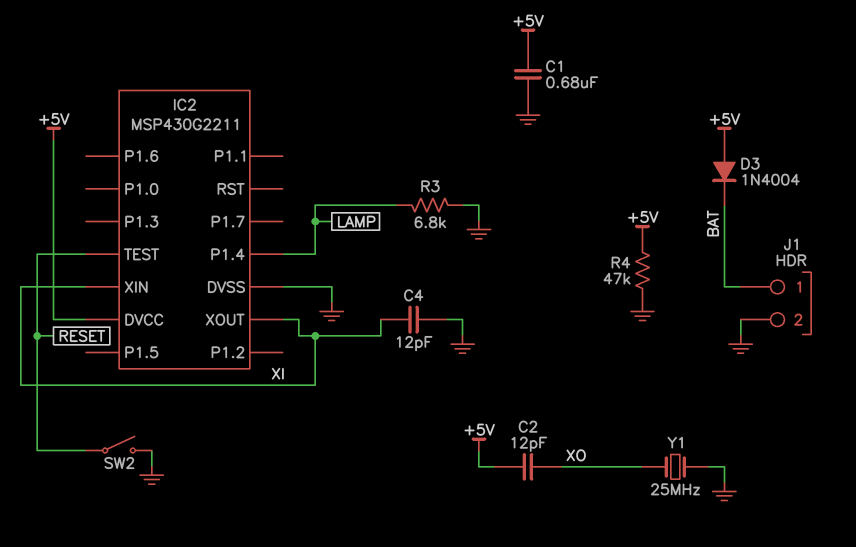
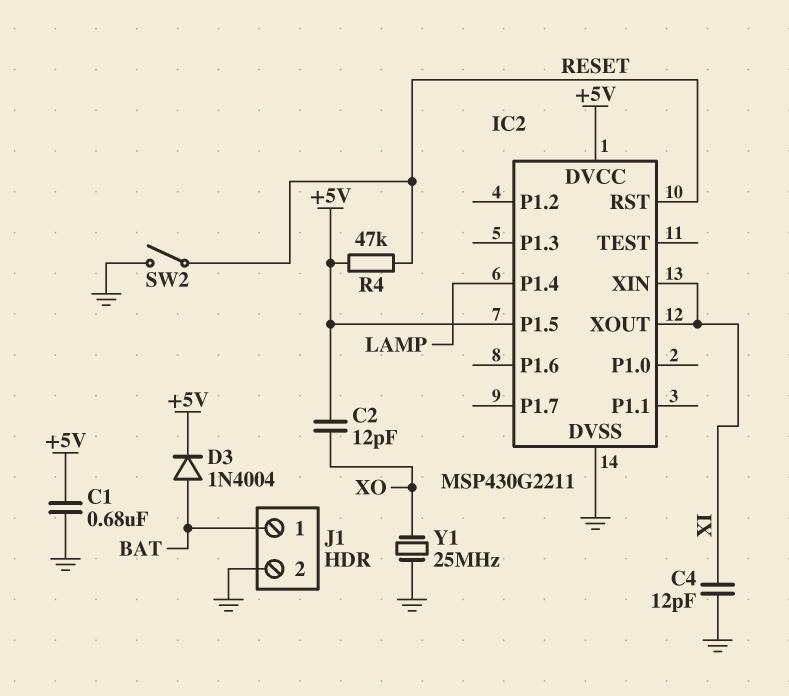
D3: diode 1N4004 (A +5V, K BAT) -> diode 1N4004 (A BAT, K +5V)
IC2 pin P1.5: none -> +5V
IC2 pin RST: none -> RESET
IC2 pin TEST: RESET -> none
R3: 6.8k (GND, LAMP) -> none
R4: 47k (+5V, GND) -> 47k (+5V, RESET)

